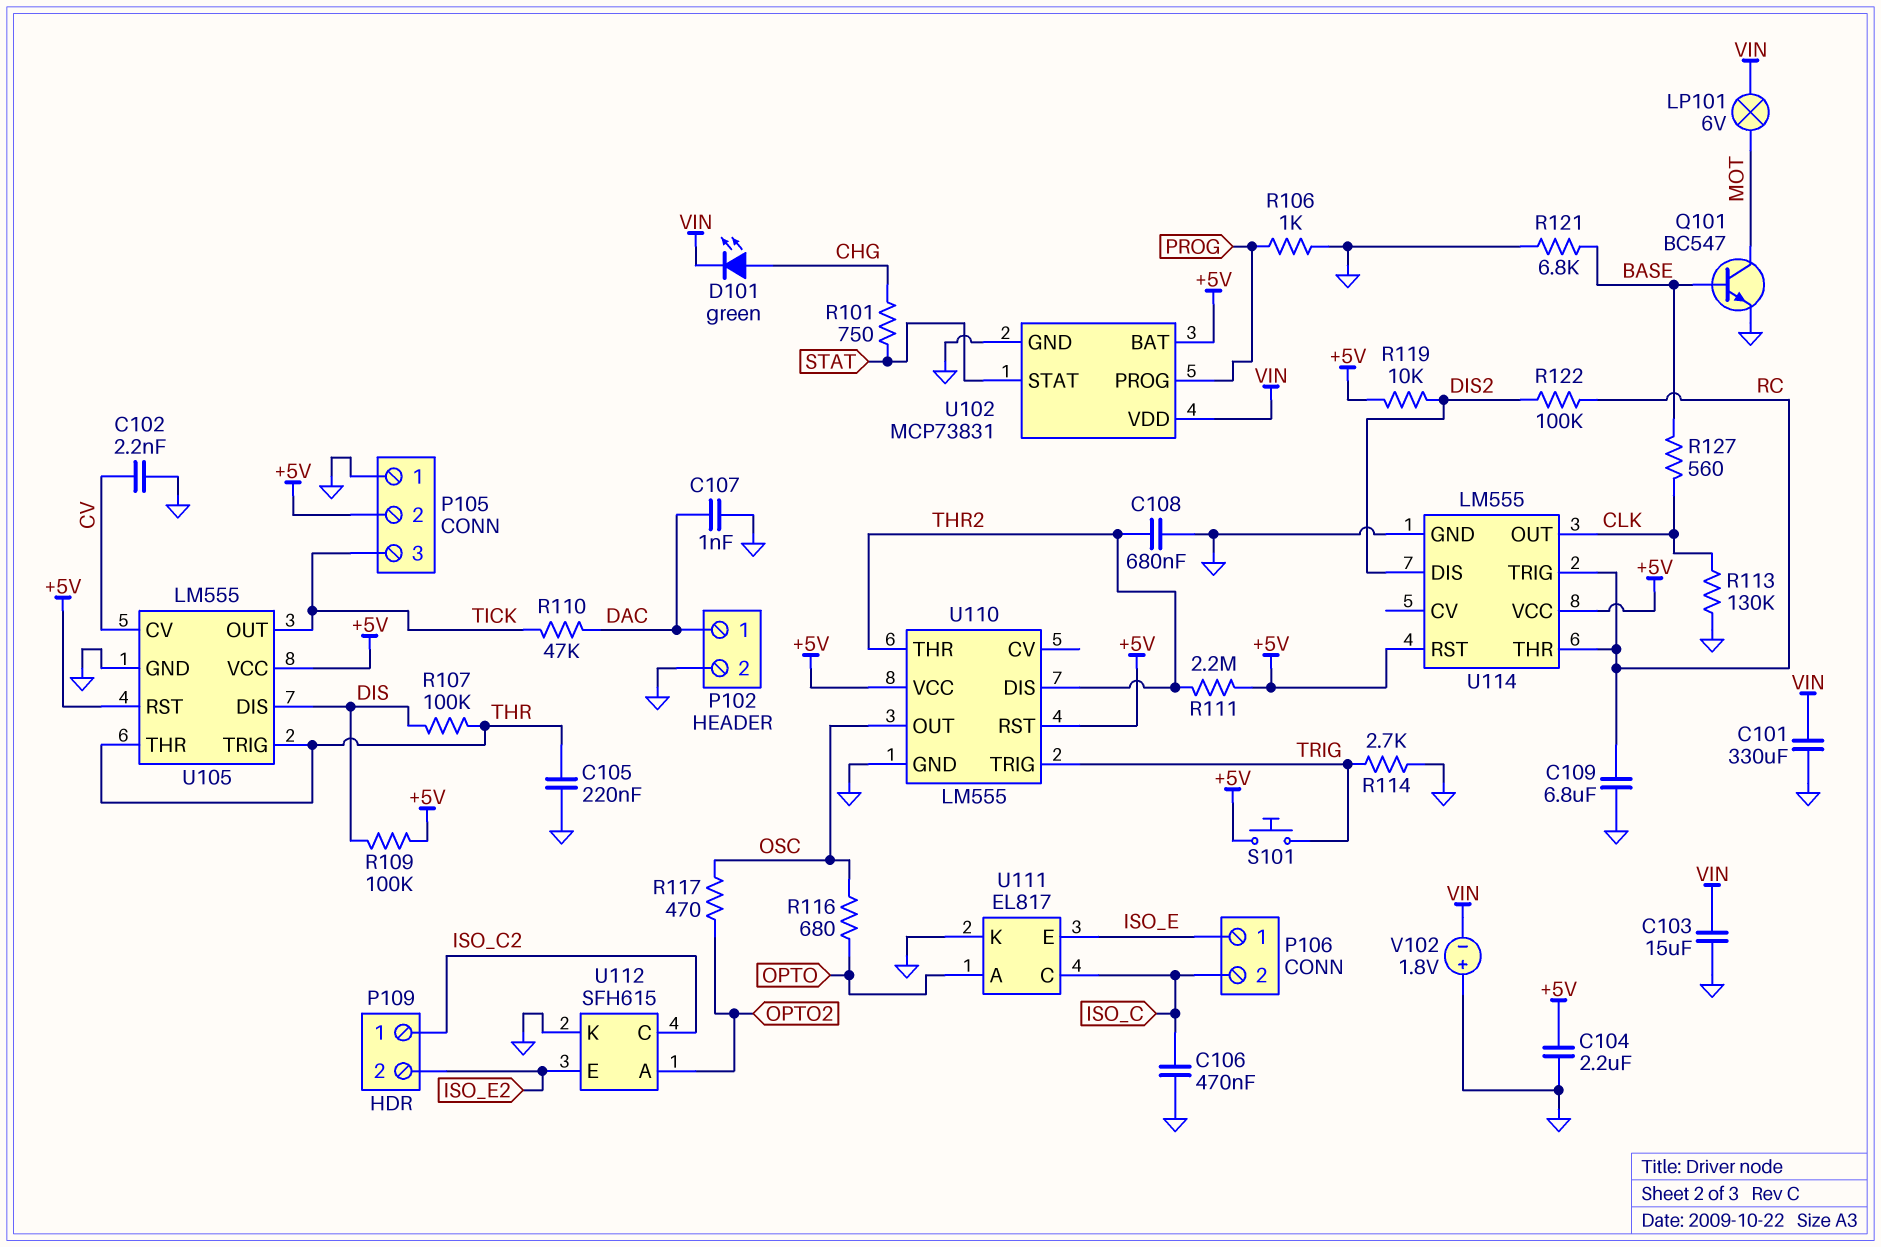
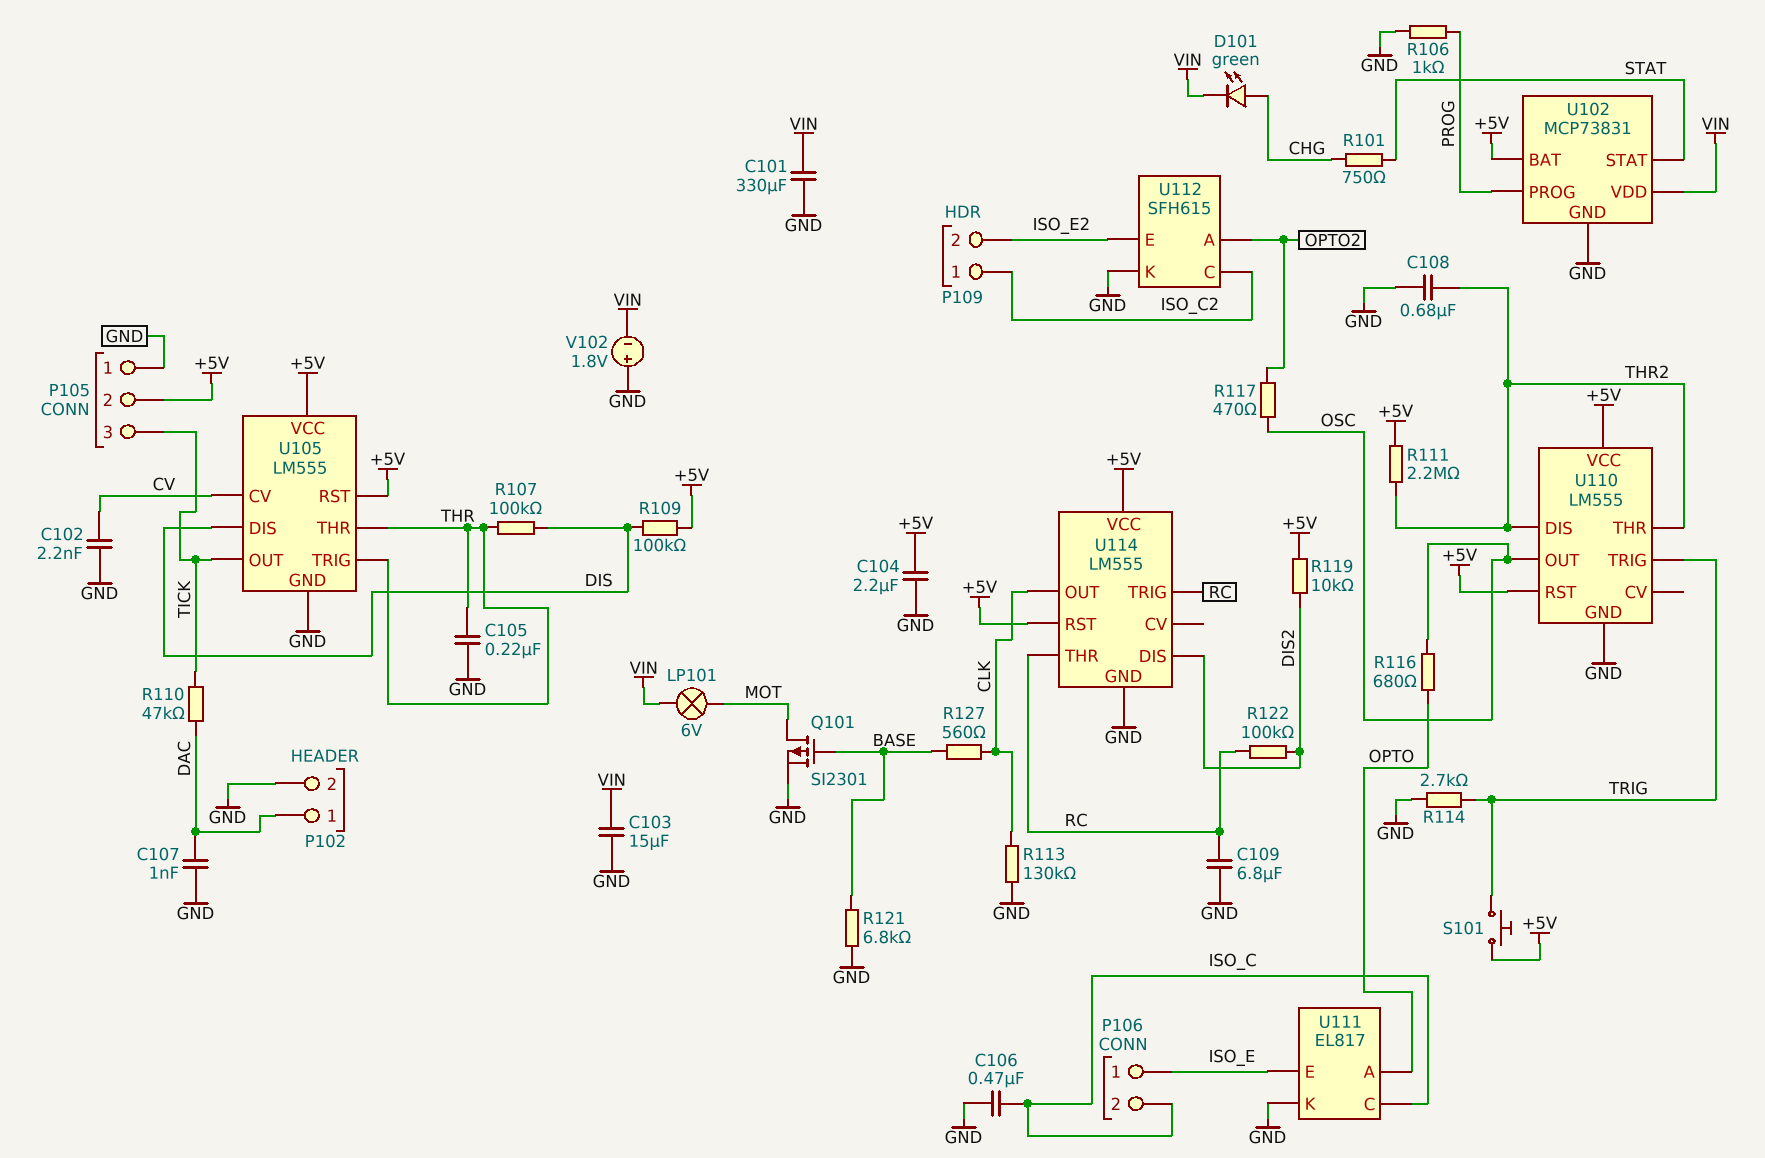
Q101: NPN BC547 (B BASE, C MOT, E GND) -> PMOS SI2301 (G BASE, D MOT, S GND)

